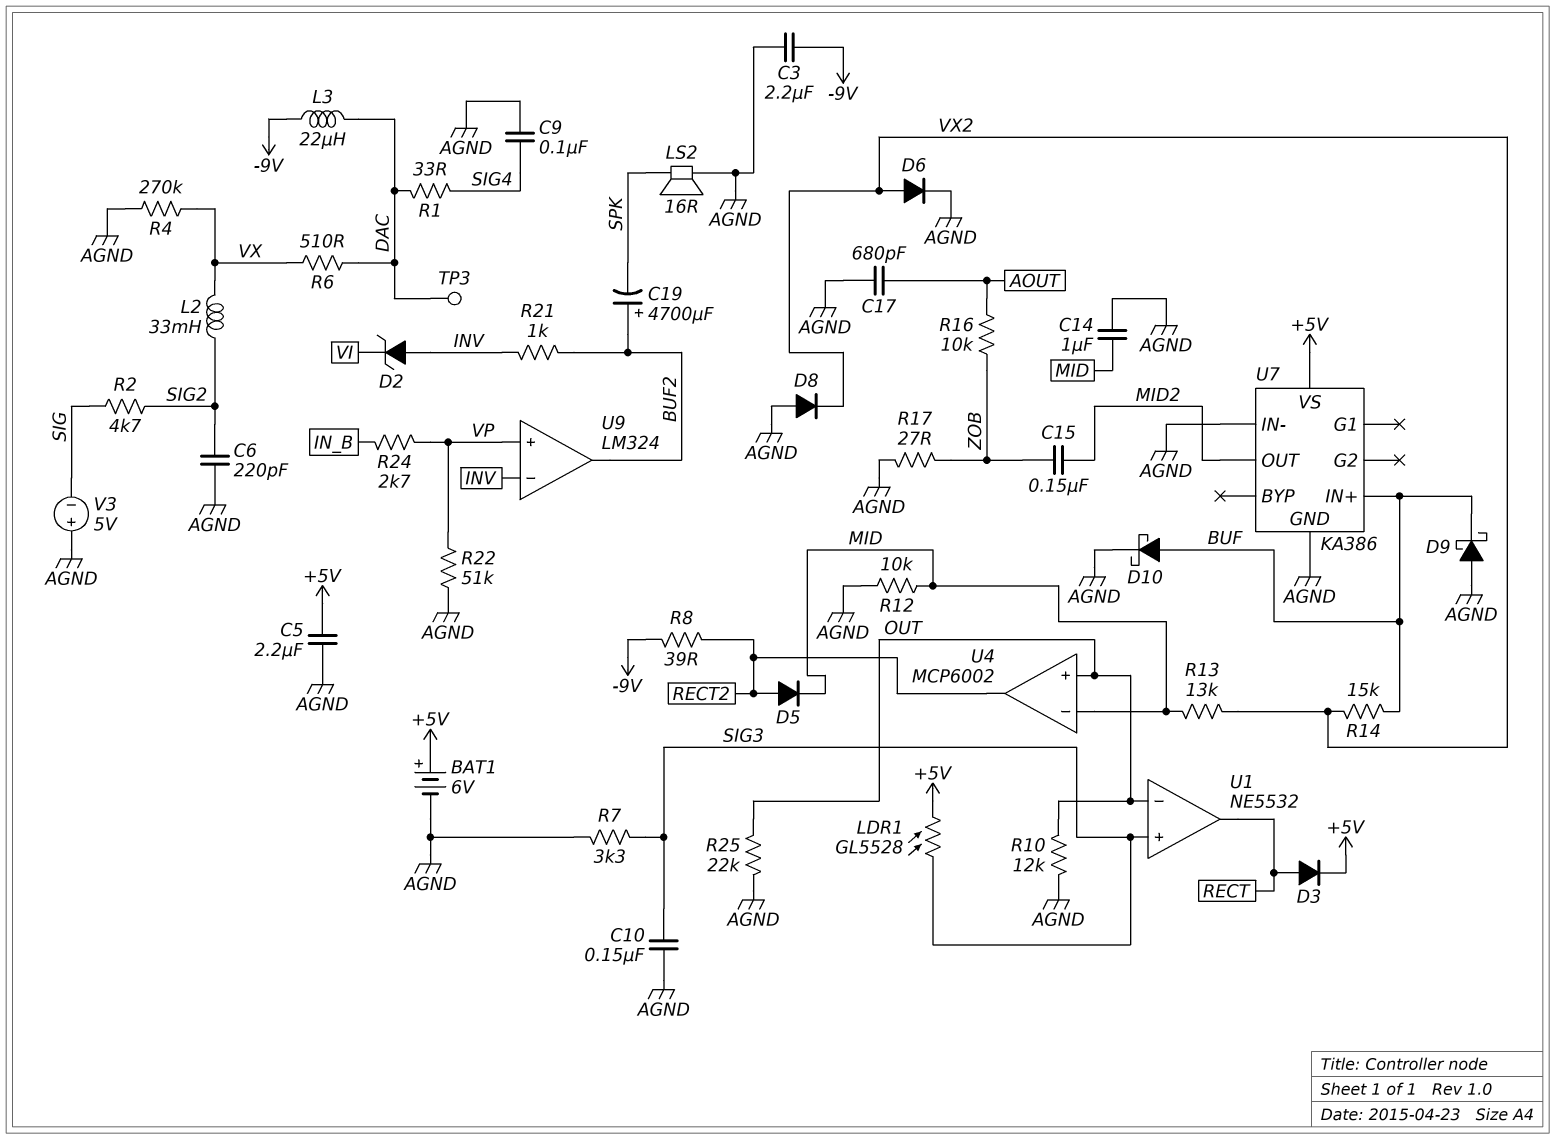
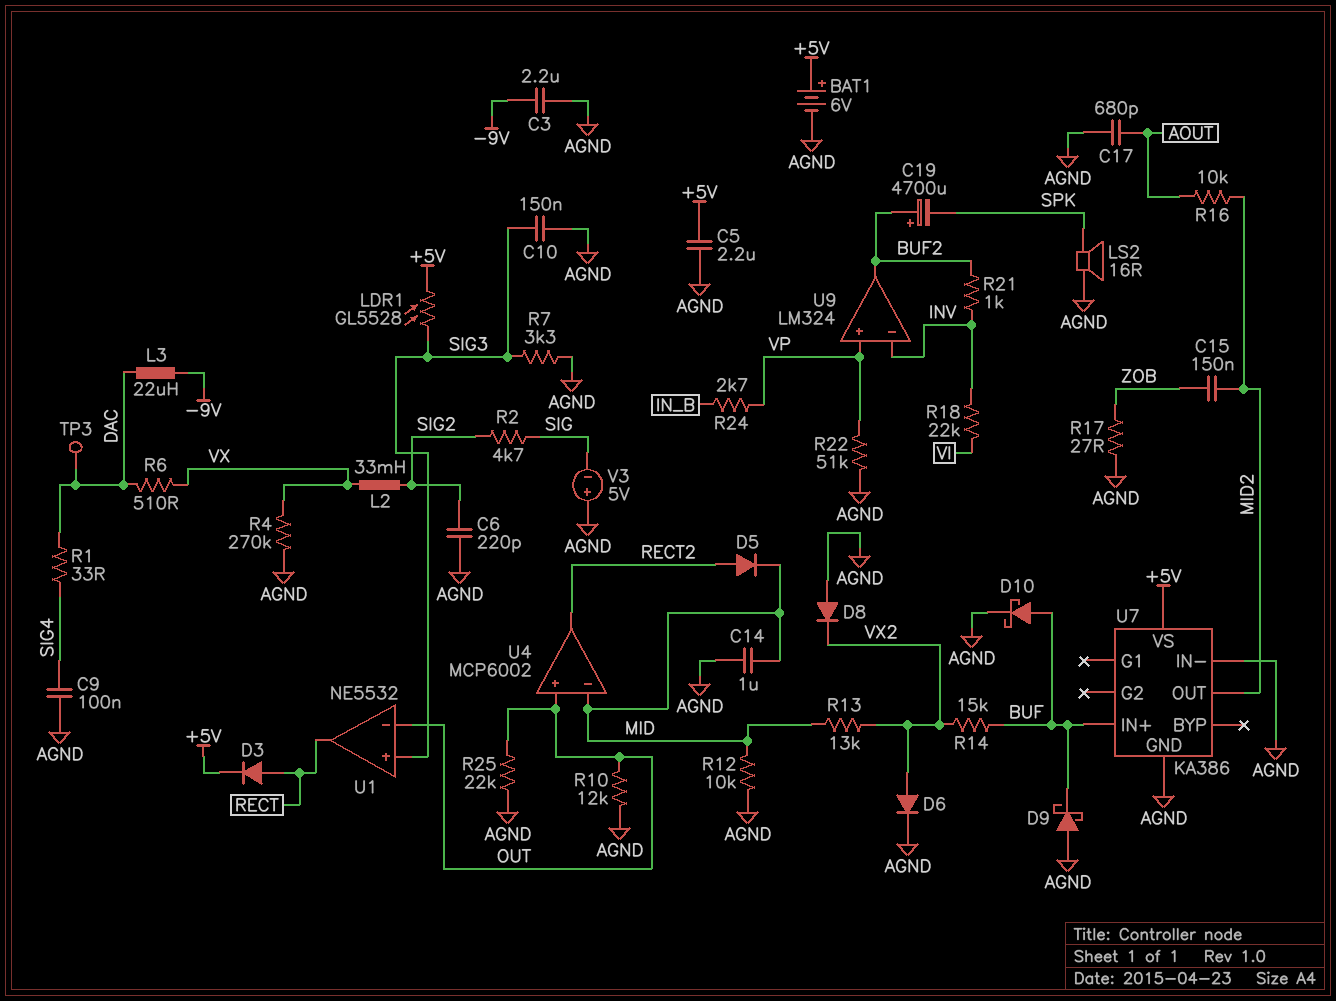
D2: zener (A INV, K VI) -> none
R8: 39 (-9V, RECT2) -> none
R16: 10k (AOUT, ZOB) -> 10k (AOUT, MID2)
R18: none -> 22k (INV, VI)

